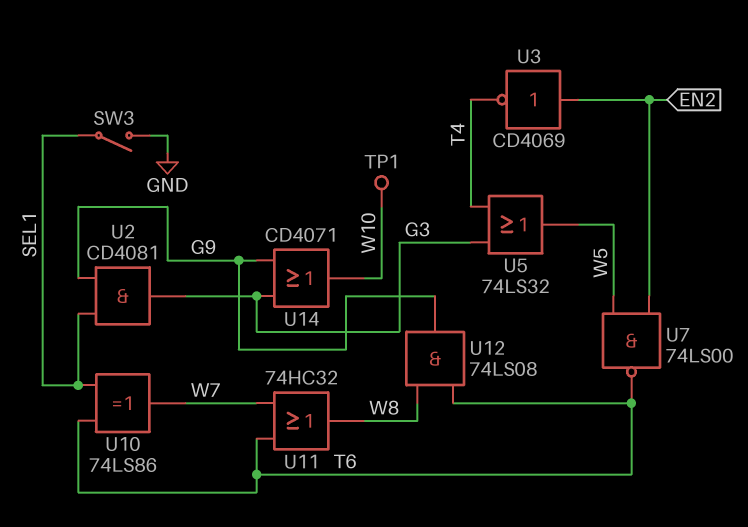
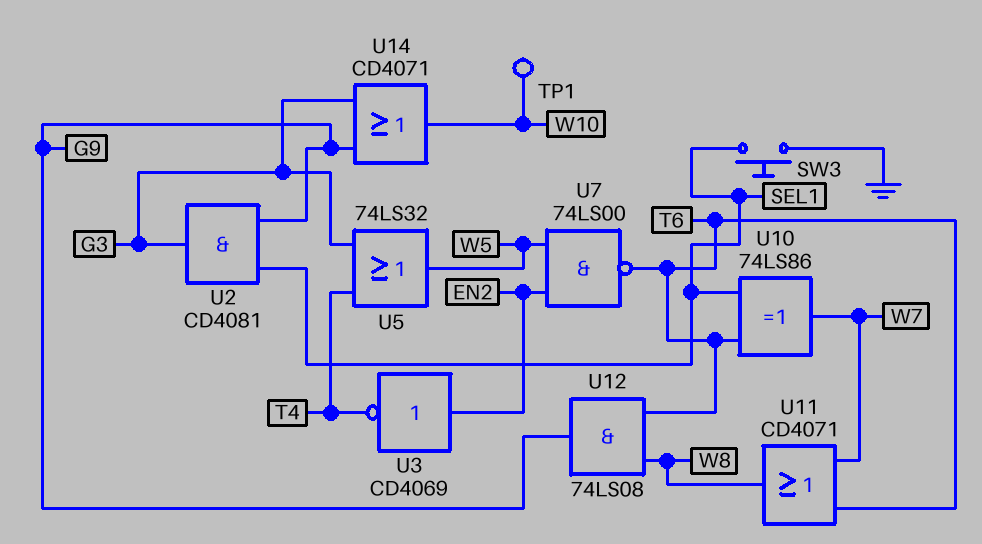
SW3: switch (GND, SEL1) -> button (GND, SEL1)
U11: OR 74HC32 (in T6, in W7, out W8) -> OR CD4071 (in T6, in W7, out W8)

